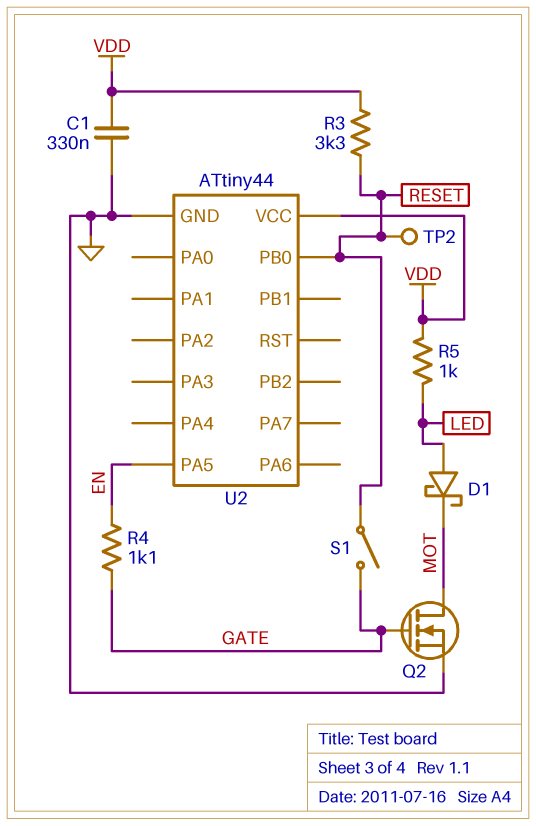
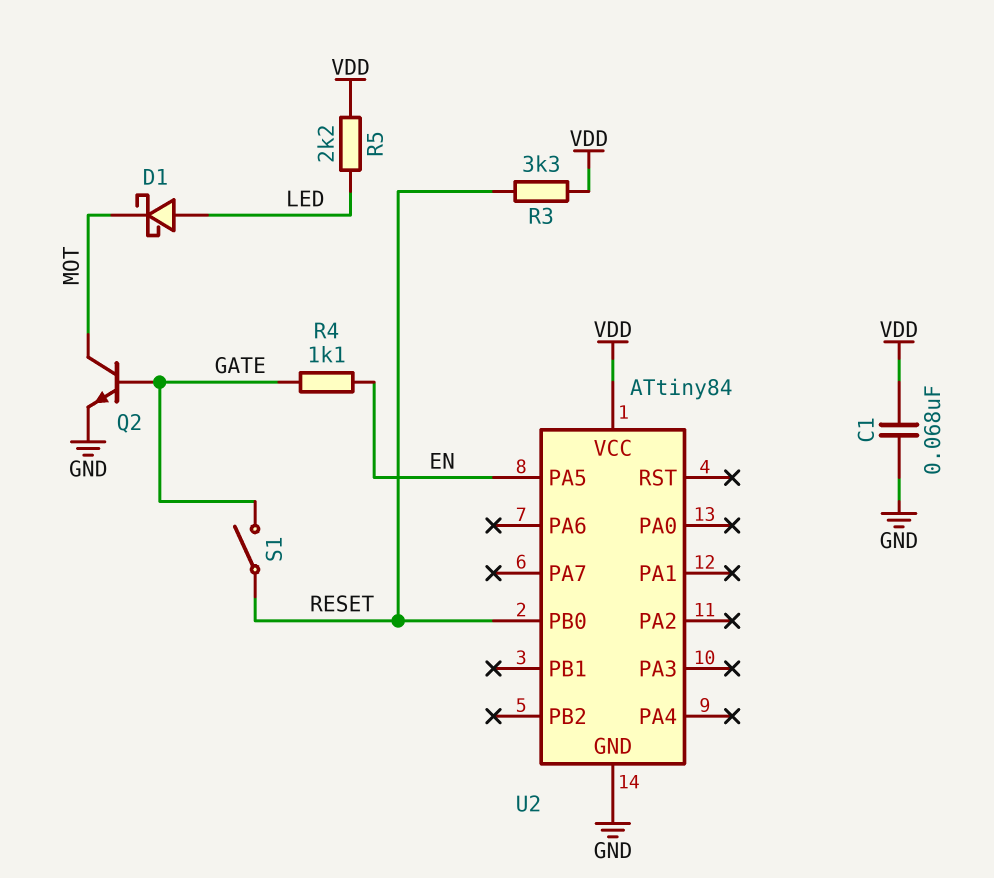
C1: 330nF (GND, VDD) -> 68nF (GND, VDD)
Q2: NMOS (G GATE, D MOT, S GND) -> NPN (B GATE, C MOT, E GND)
R5: 1k (LED, VDD) -> 2.2k (LED, VDD)
TP2: test point (RESET) -> none
U2: ATtiny44 -> ATtiny84

